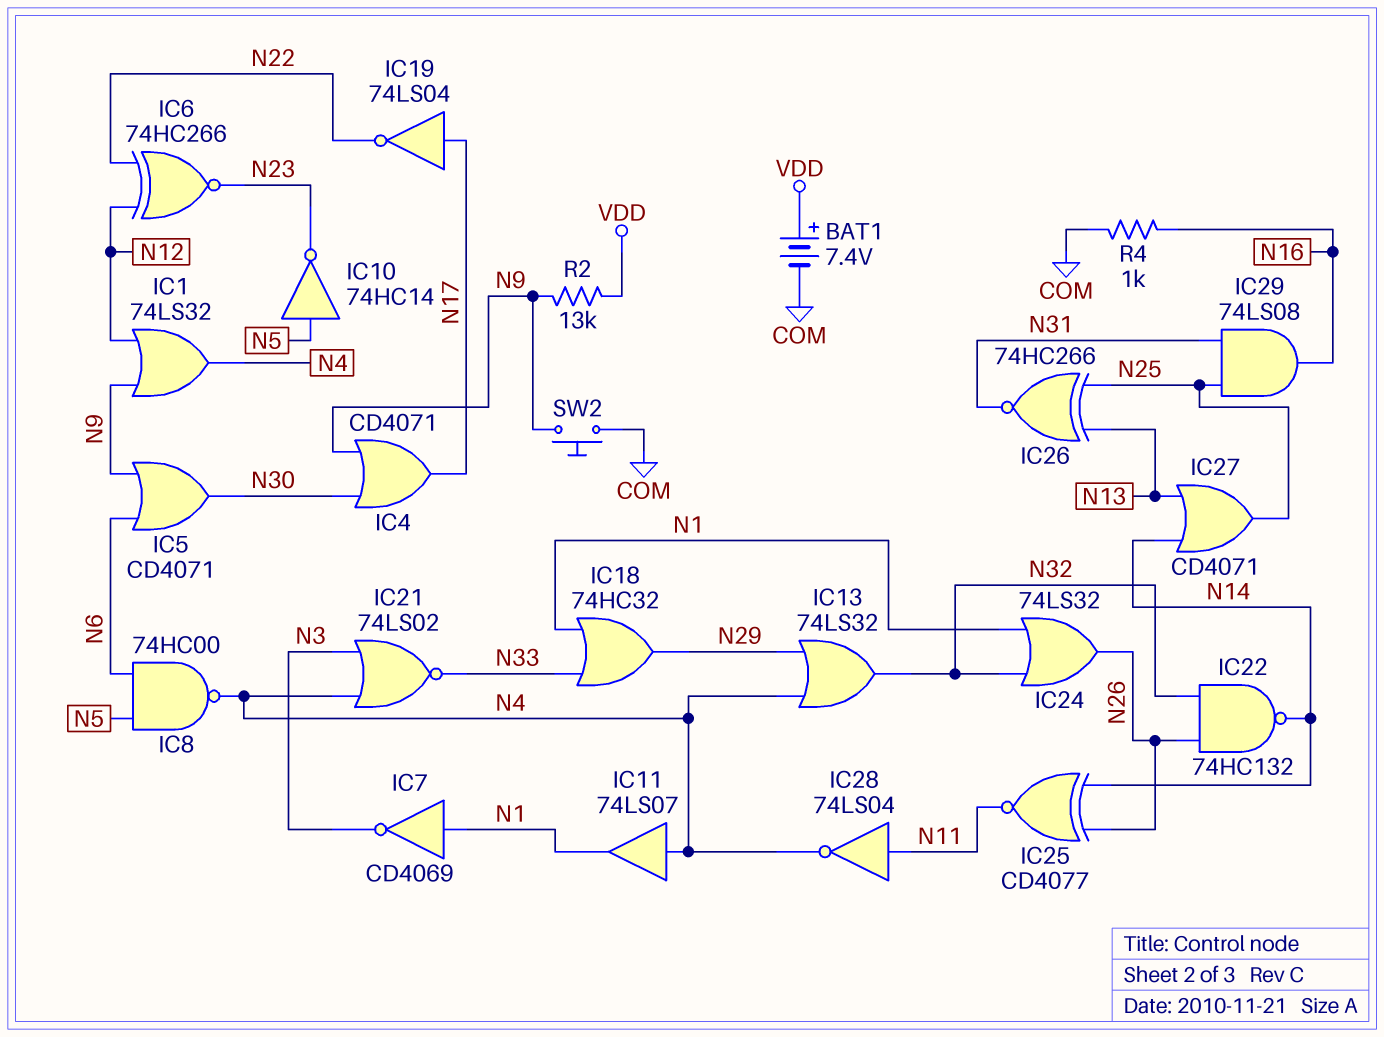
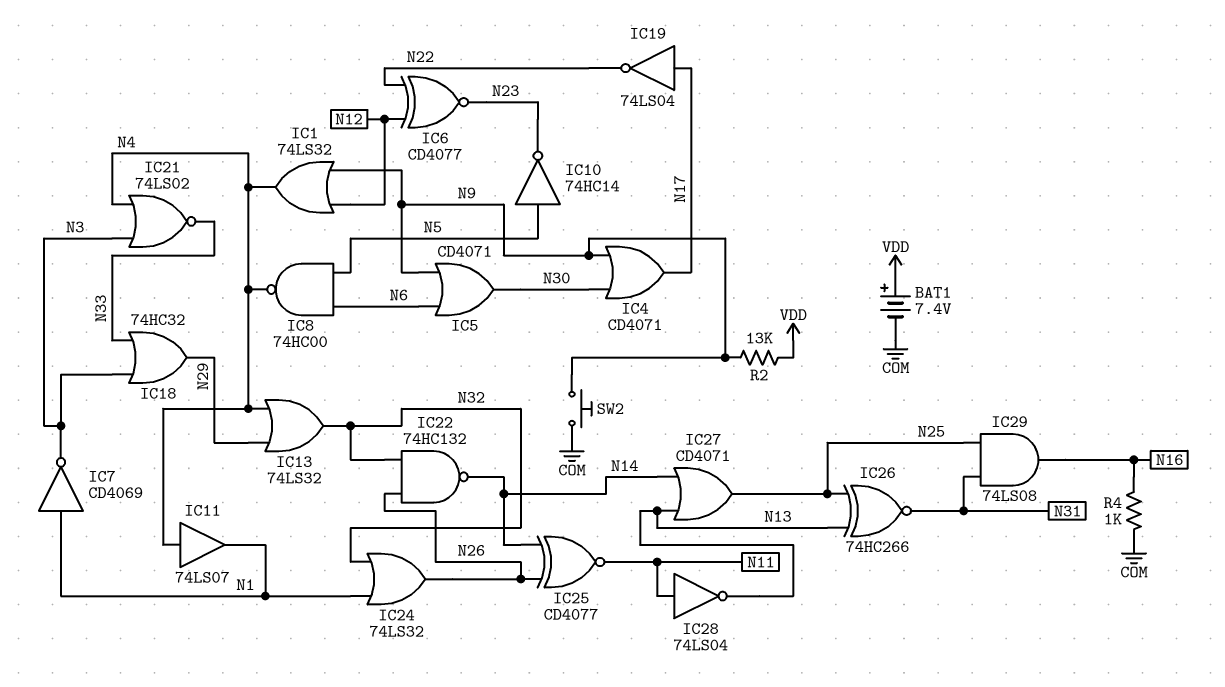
IC6: XNOR 74HC266 (in N12, in N22, out N23) -> XNOR CD4077 (in N12, in N22, out N23)
IC18: OR 74HC32 (in N1, in N33, out N29) -> OR 74HC32 (in N3, in N33, out N29)
IC28: NOT 74LS04 (in N11, out N4) -> NOT 74LS04 (in N11, out N13)

